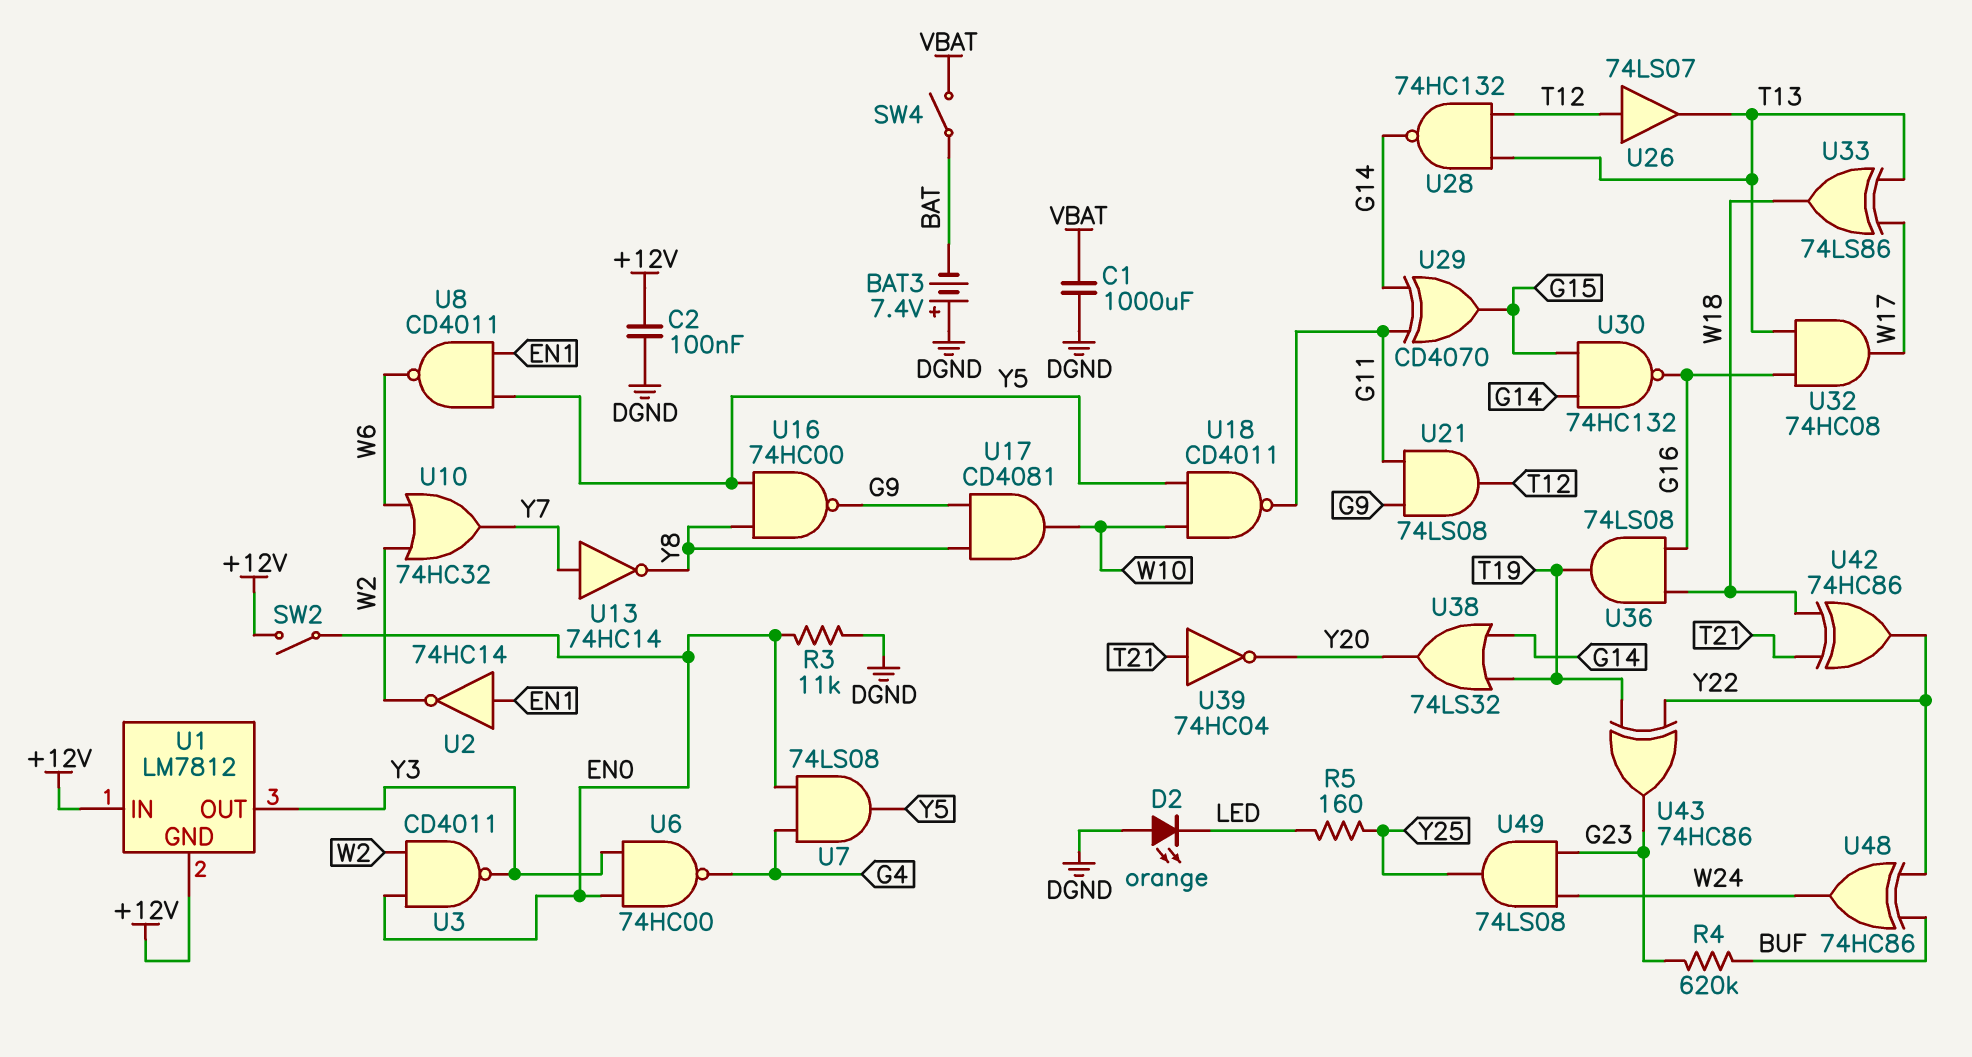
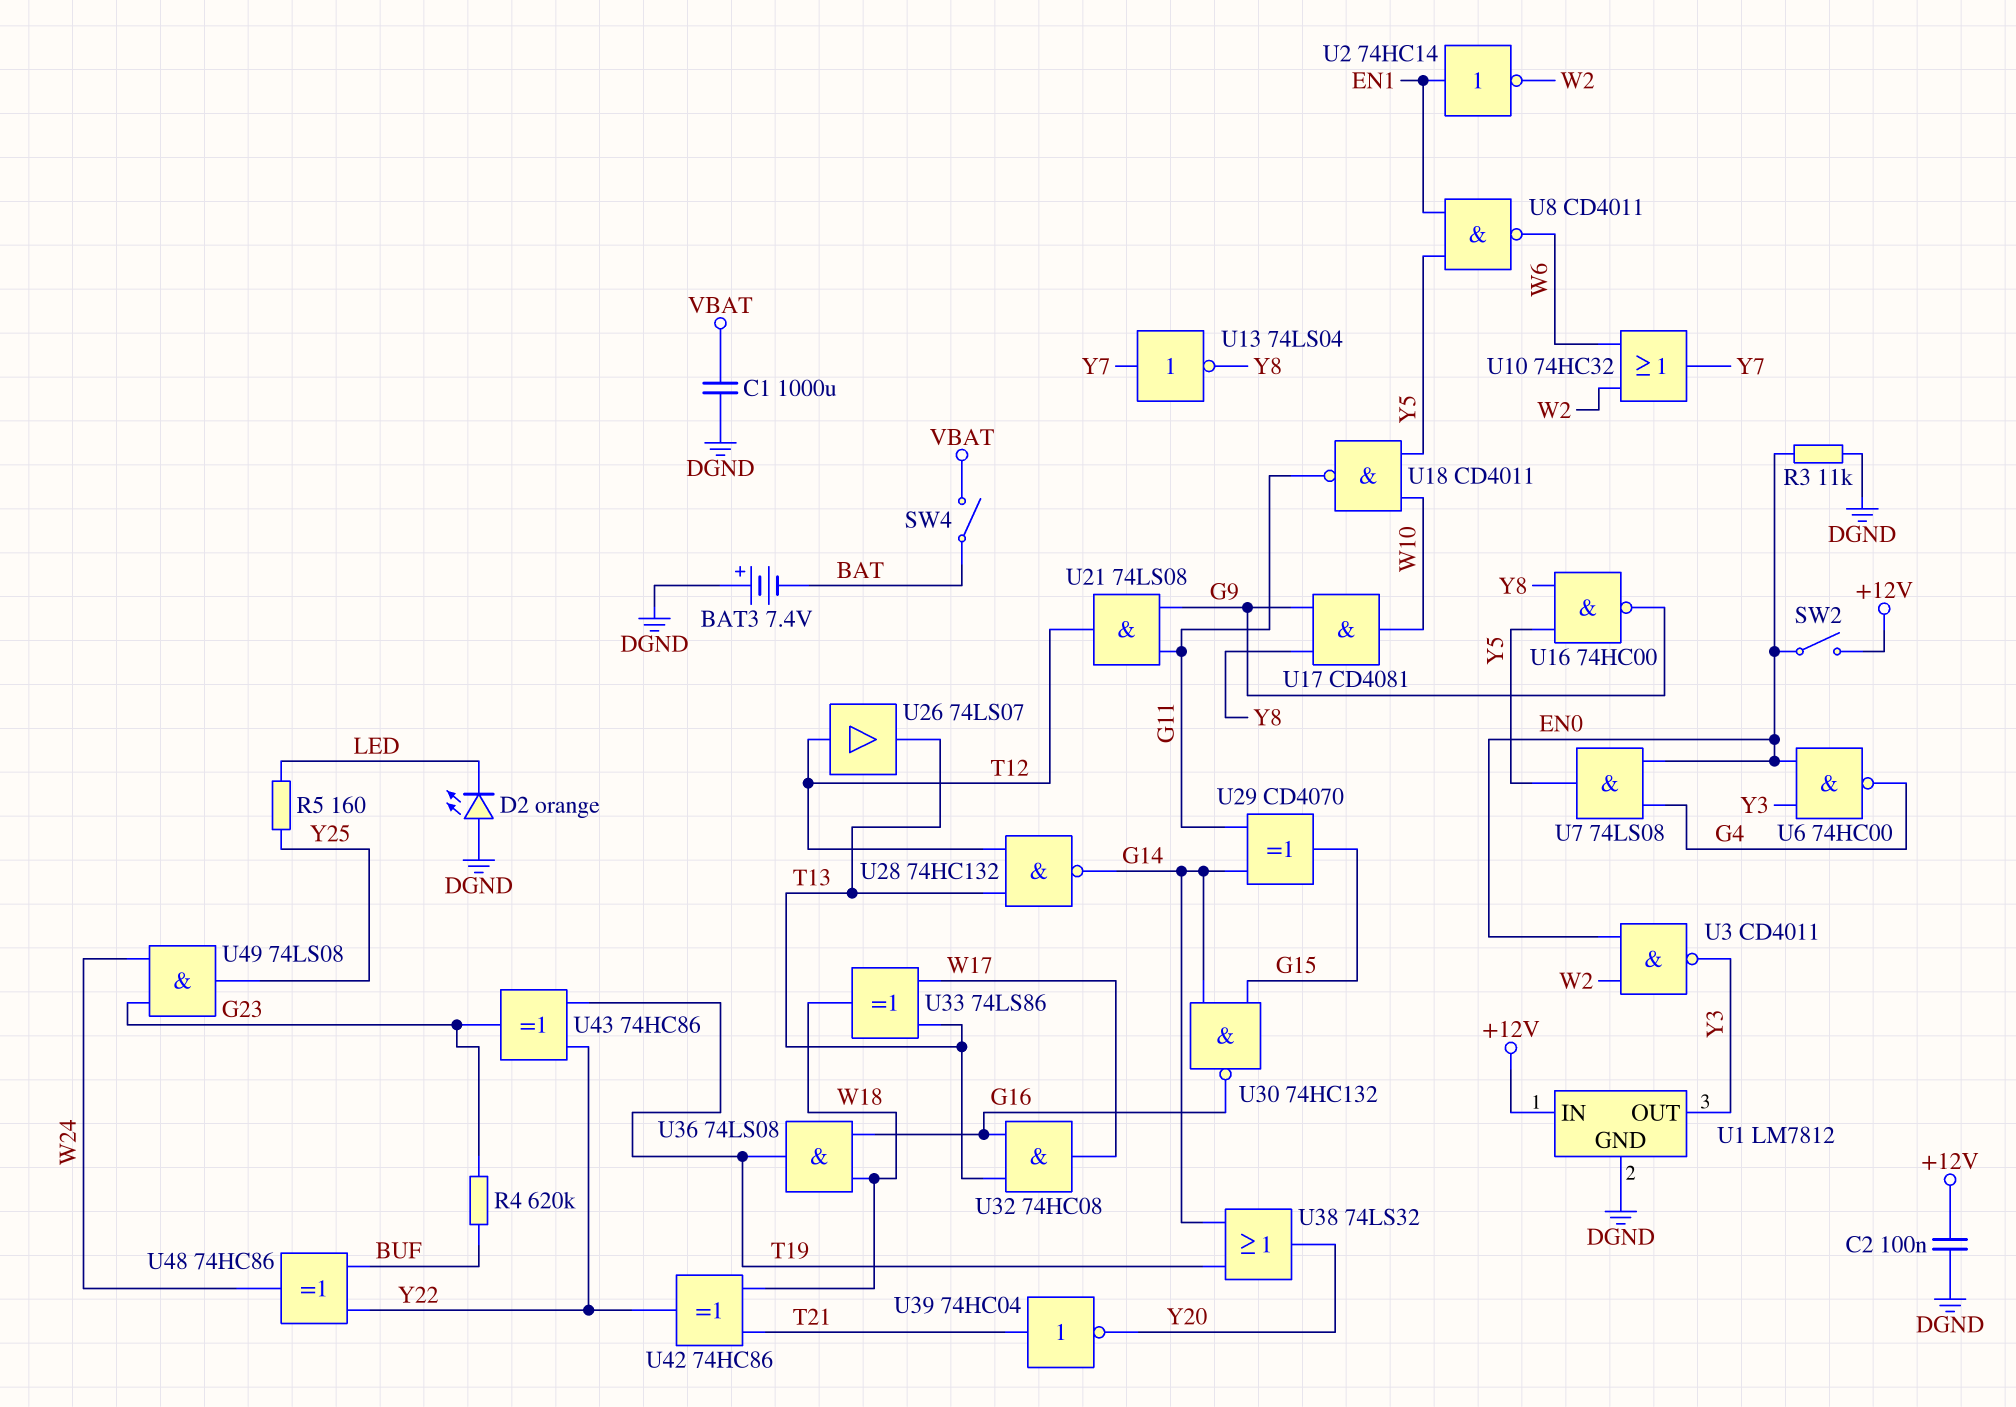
U1 pin GND: +12V -> DGND
U13: NOT 74HC14 (in Y7, out Y8) -> NOT 74LS04 (in Y7, out Y8)

